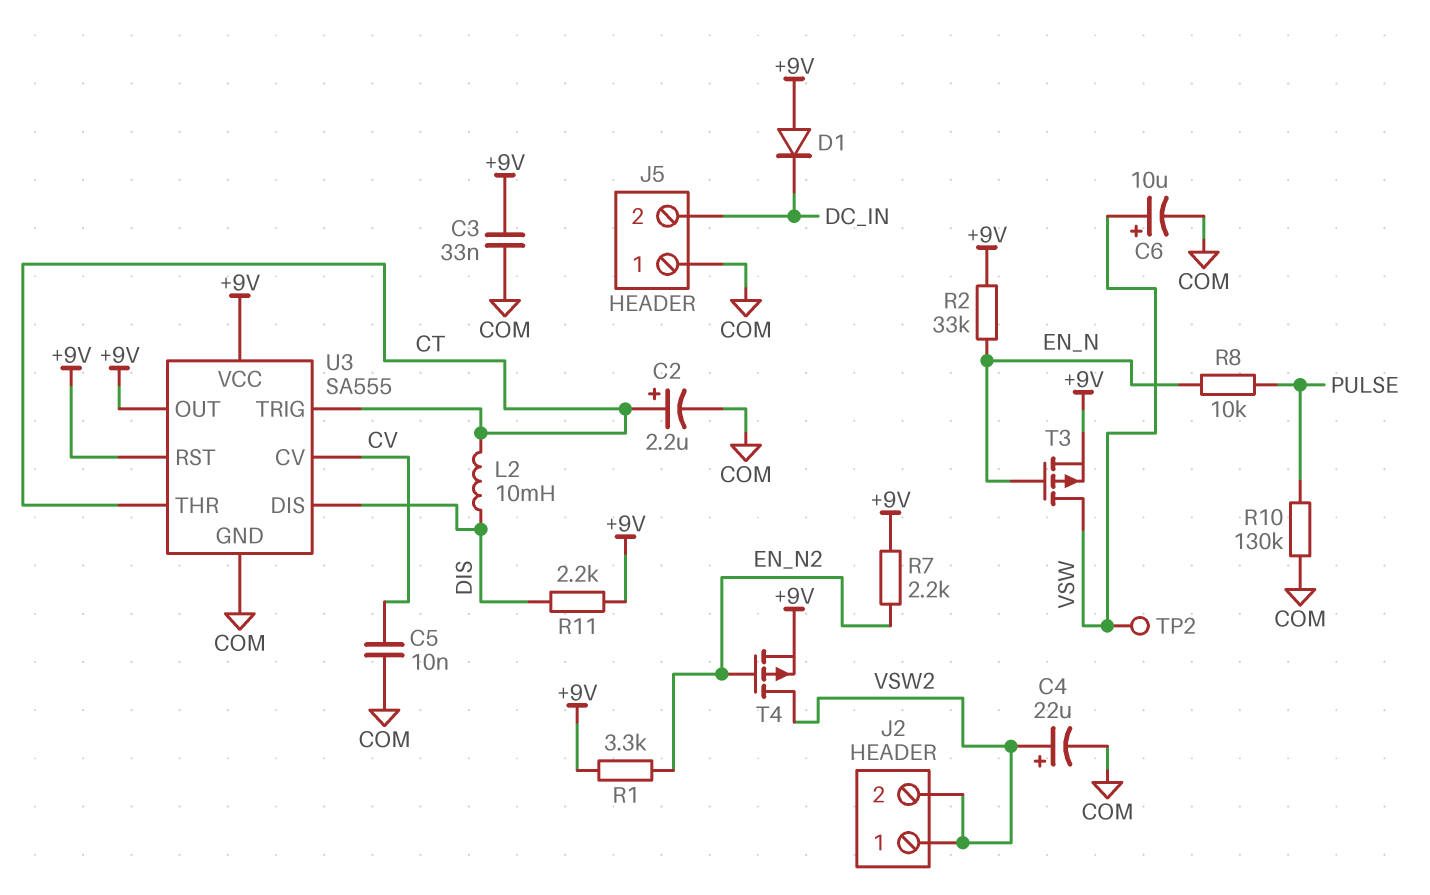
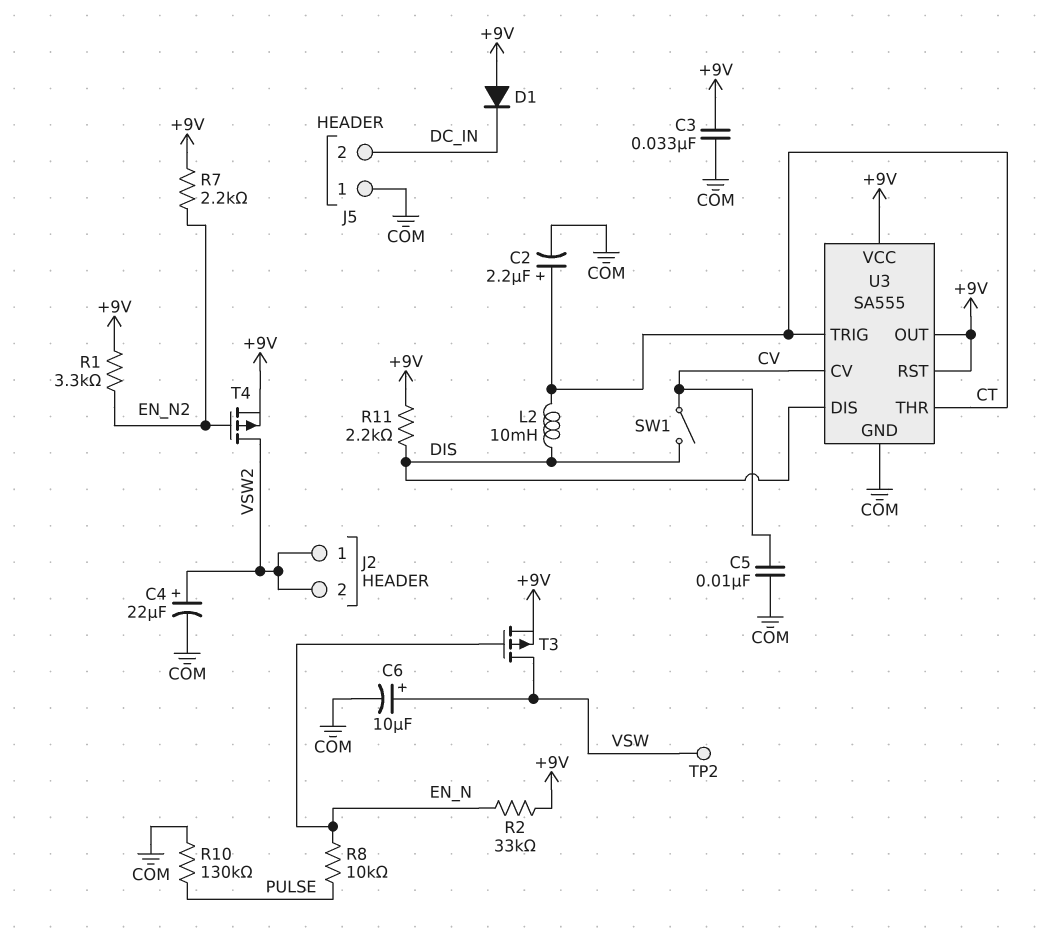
SW1: none -> switch (CV, DIS)

